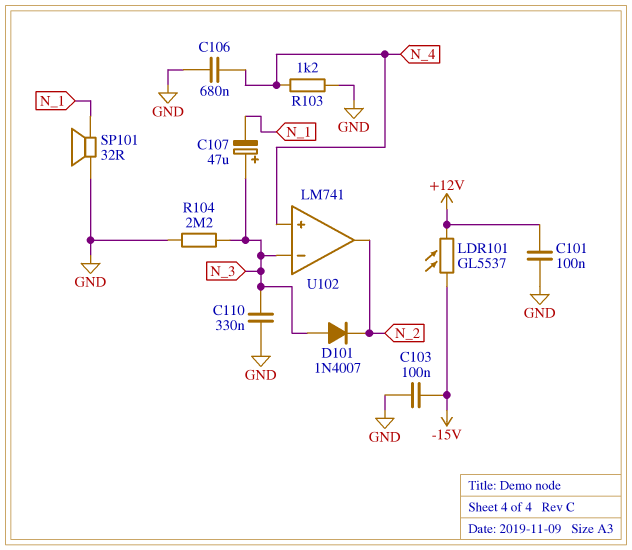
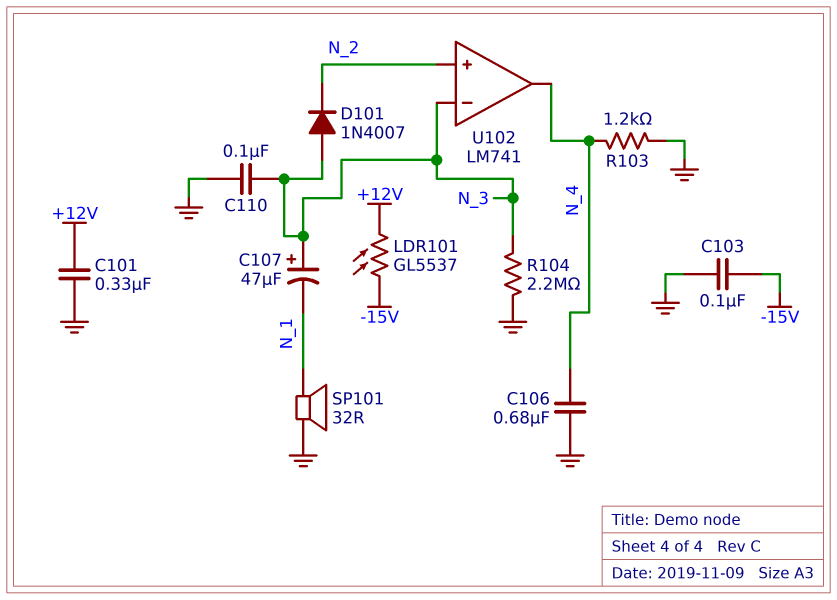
C101: 100nF (+12V, GND) -> 330nF (+12V, GND)
C110: 330nF (GND, N_3) -> 100nF (GND, N_3)
U102 pin in+: N_4 -> N_2
U102 pin out: N_2 -> N_4

